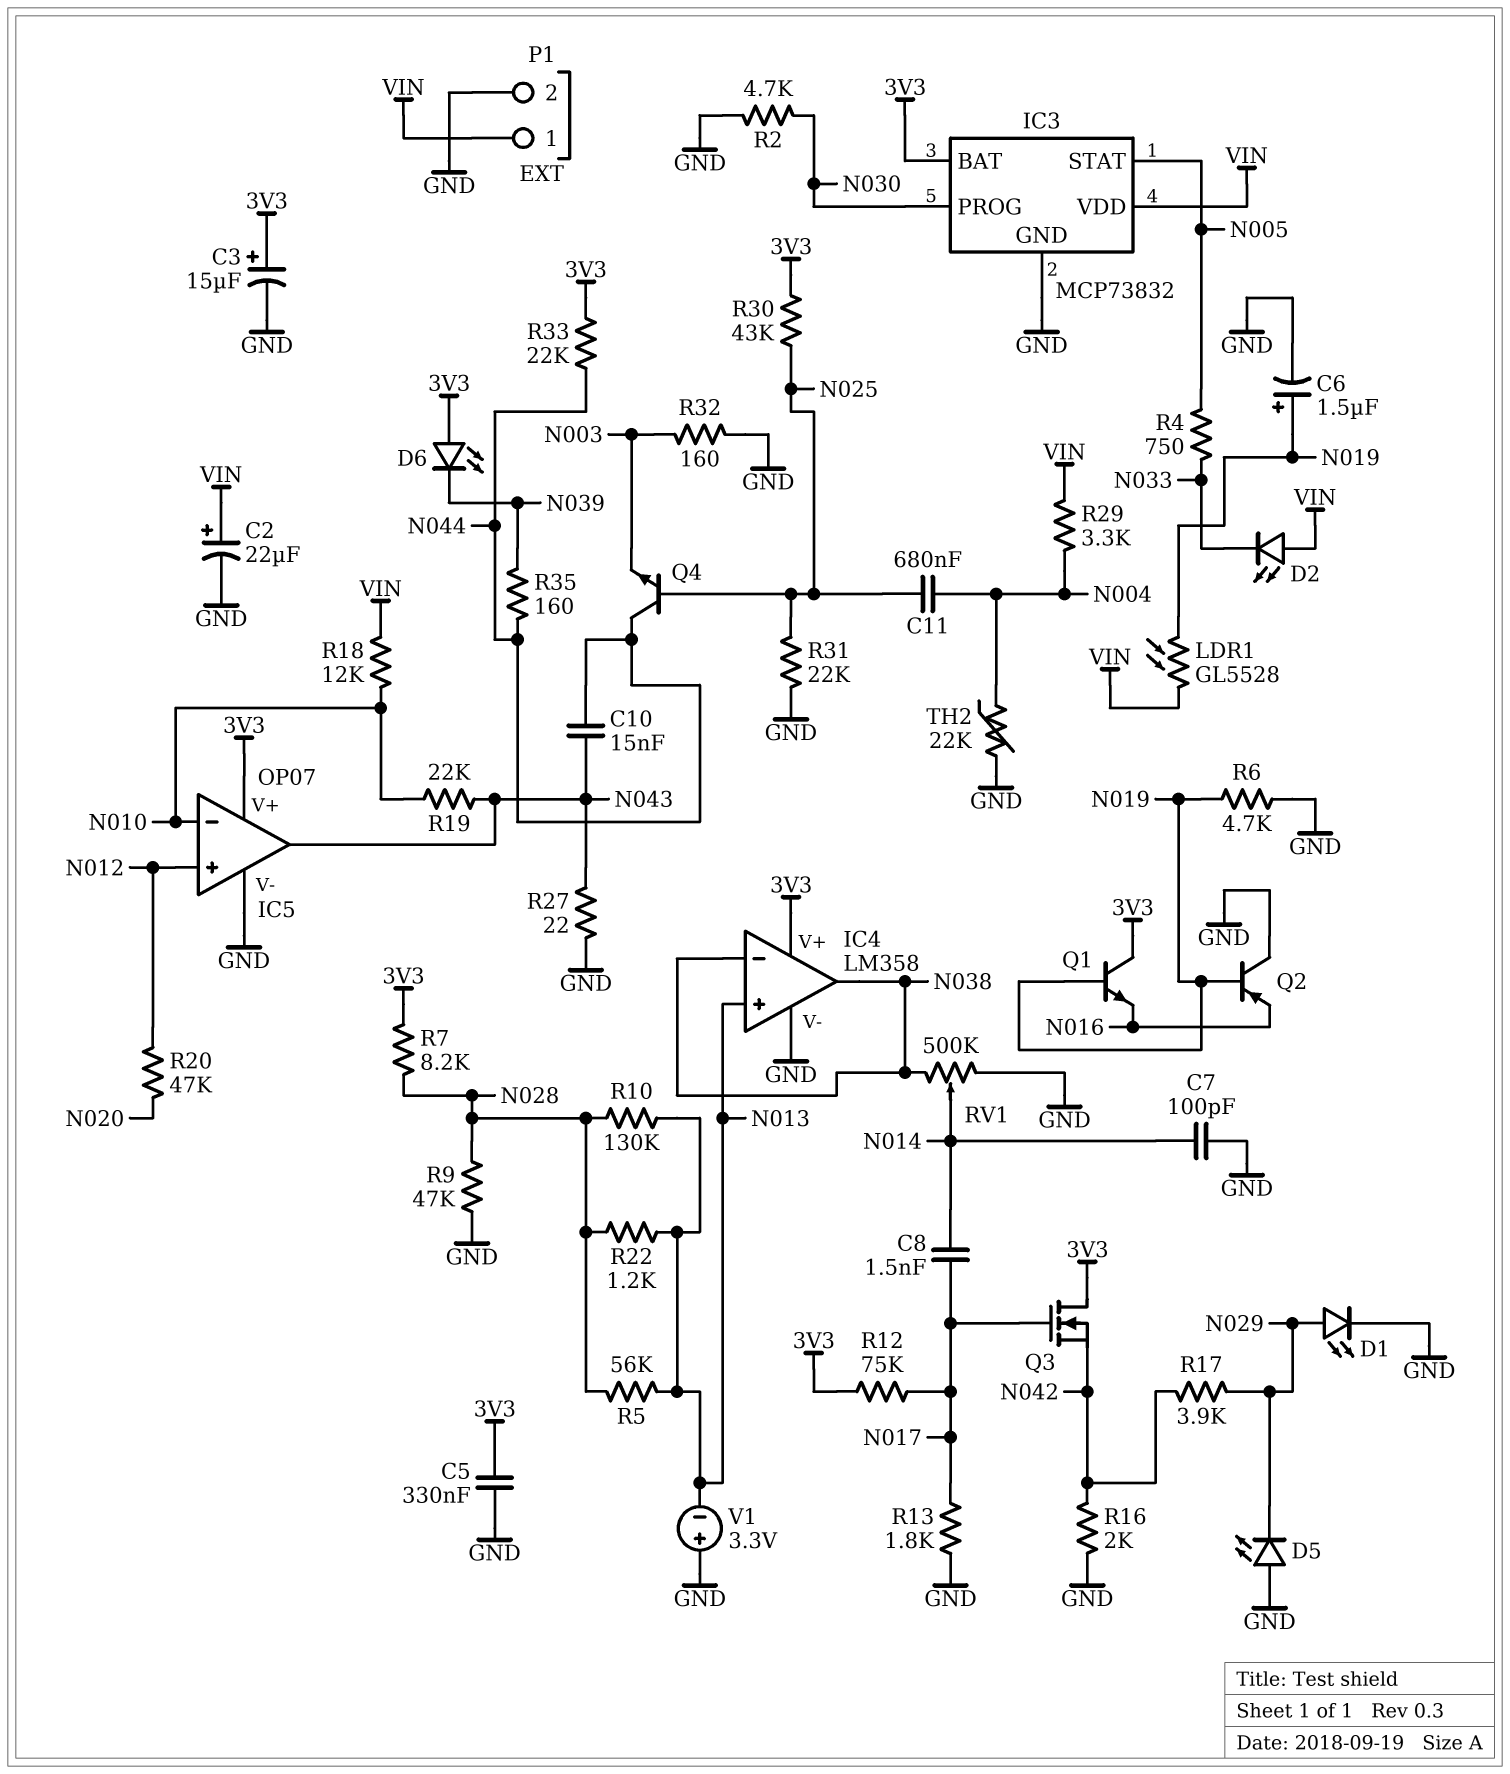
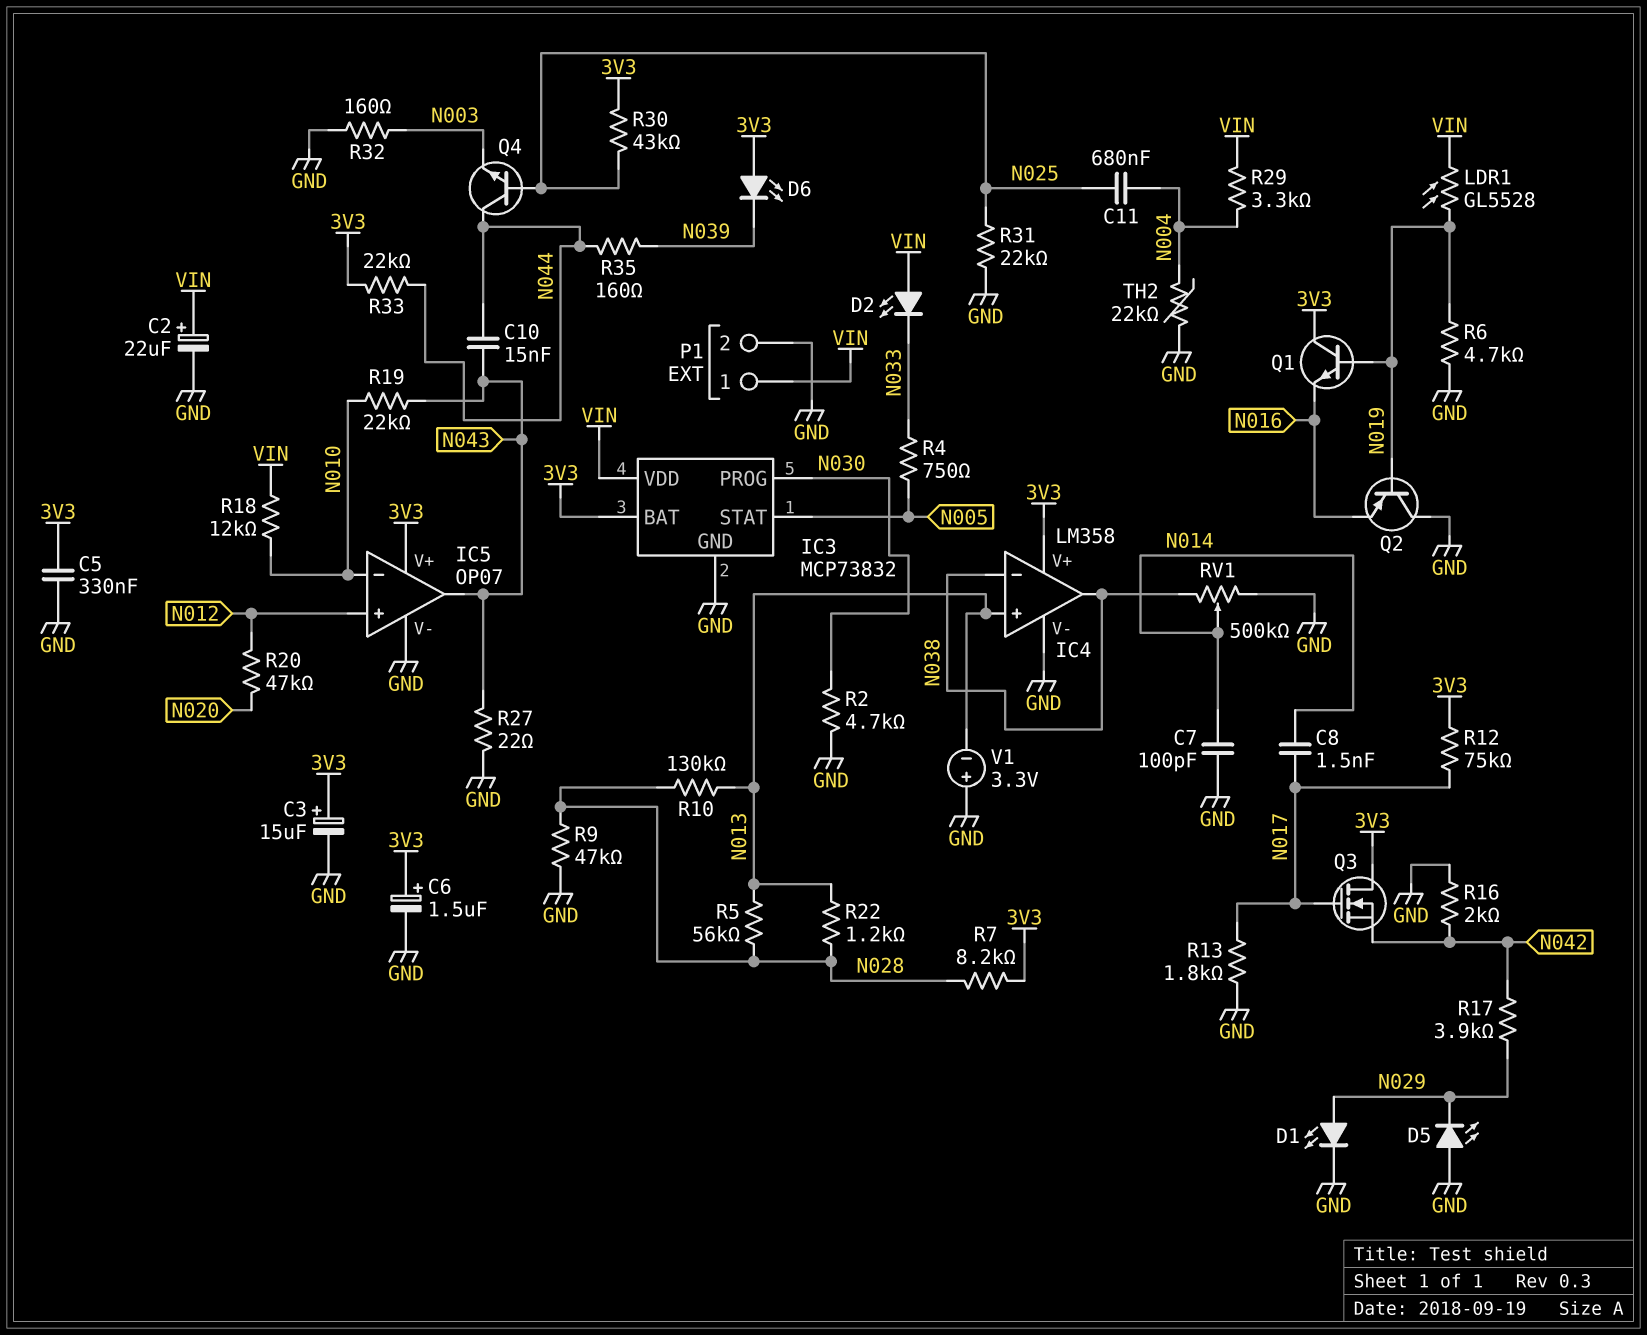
C6: 1.5uF (plus N019, minus GND) -> 1.5uF (plus 3V3, minus GND)

